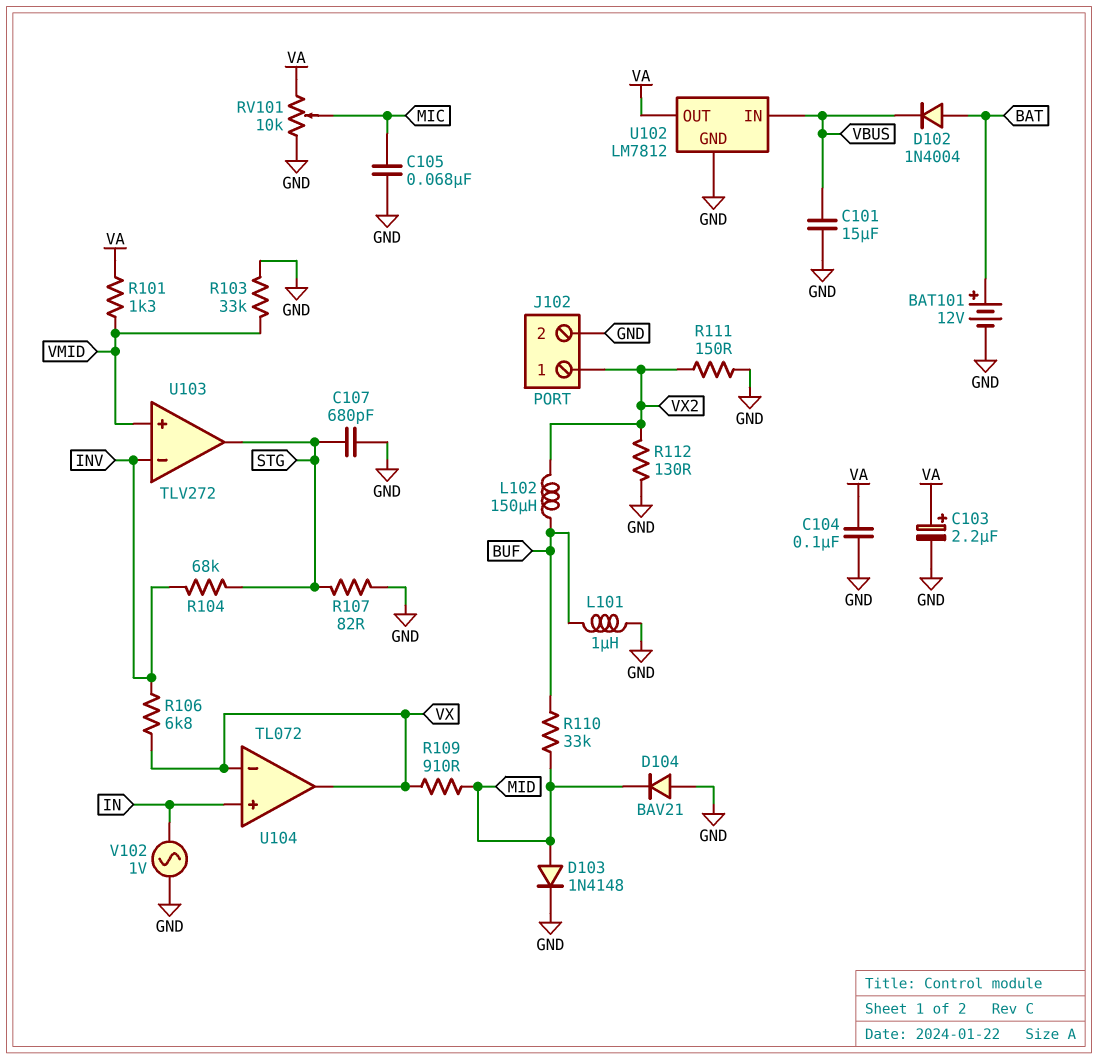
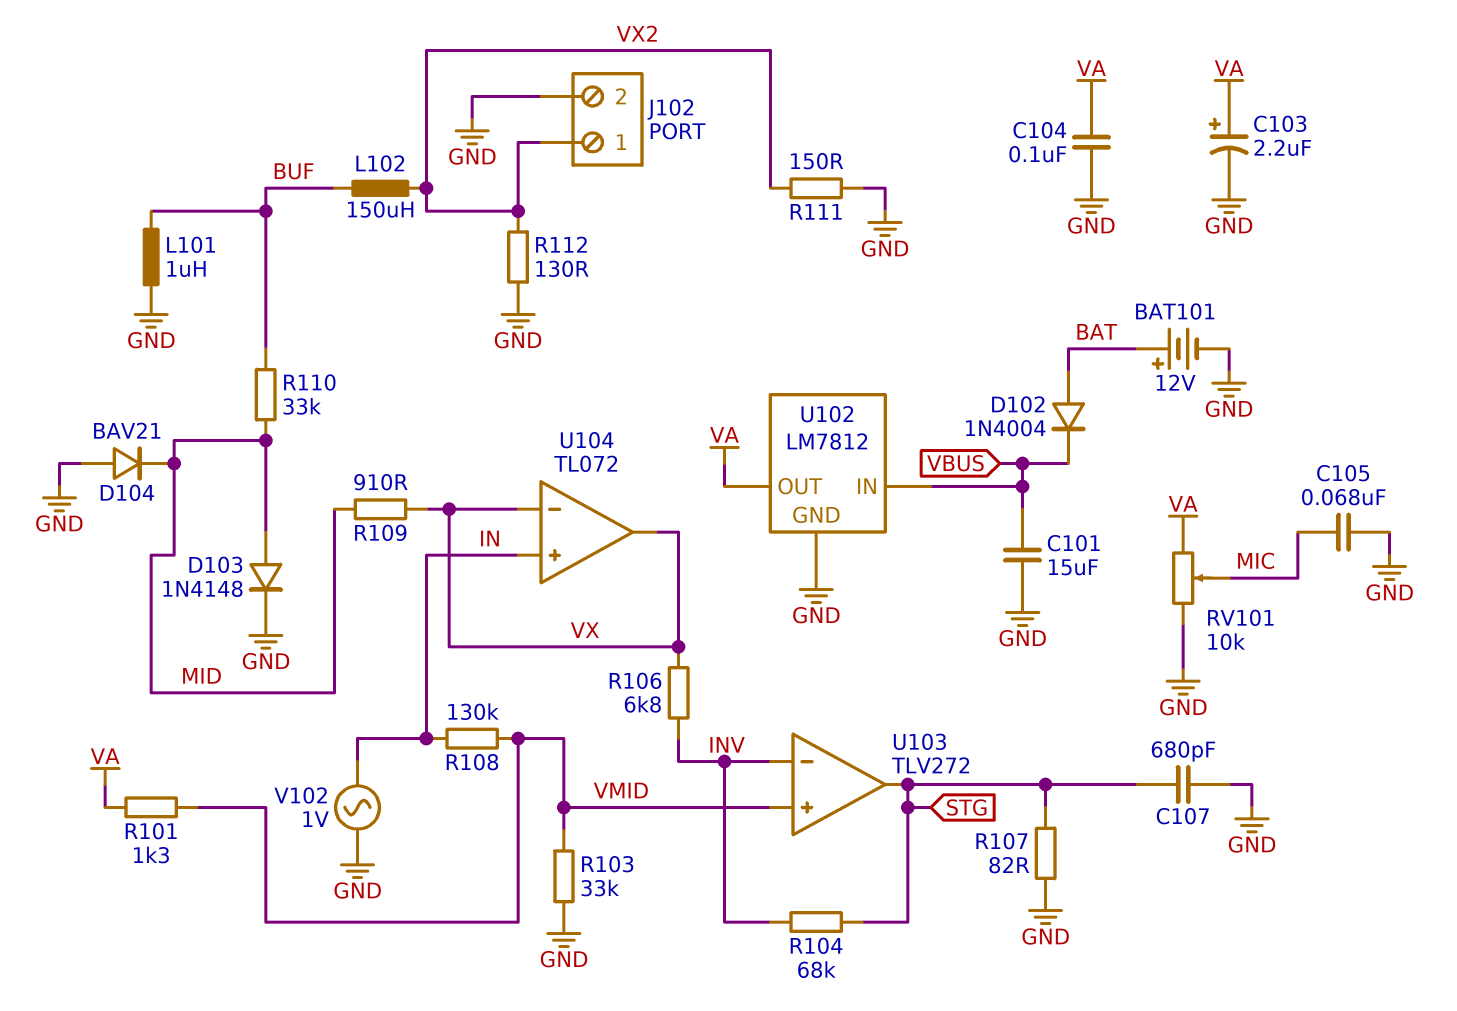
R108: none -> 130k (IN, VMID)

